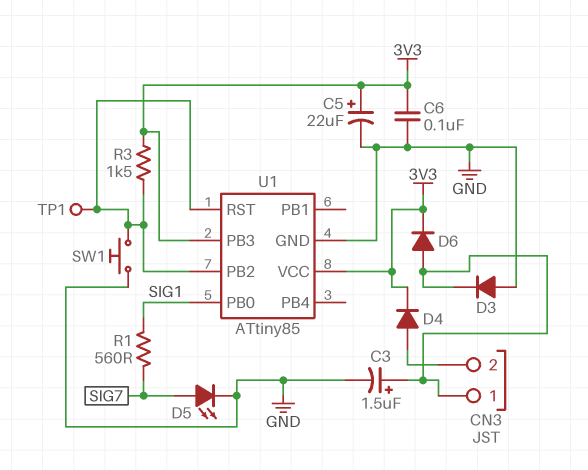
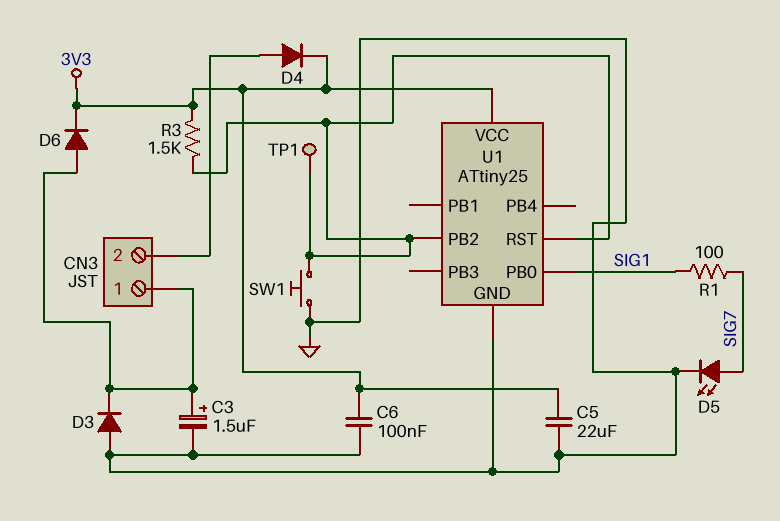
C5: 22uF (plus 3V3, minus GND) -> 22uF (3V3, GND)
R1: 560 (SIG1, SIG7) -> 100 (SIG1, SIG7)
U1: ATtiny85 -> ATtiny25
U1 pin PB3: 3V3 -> none

